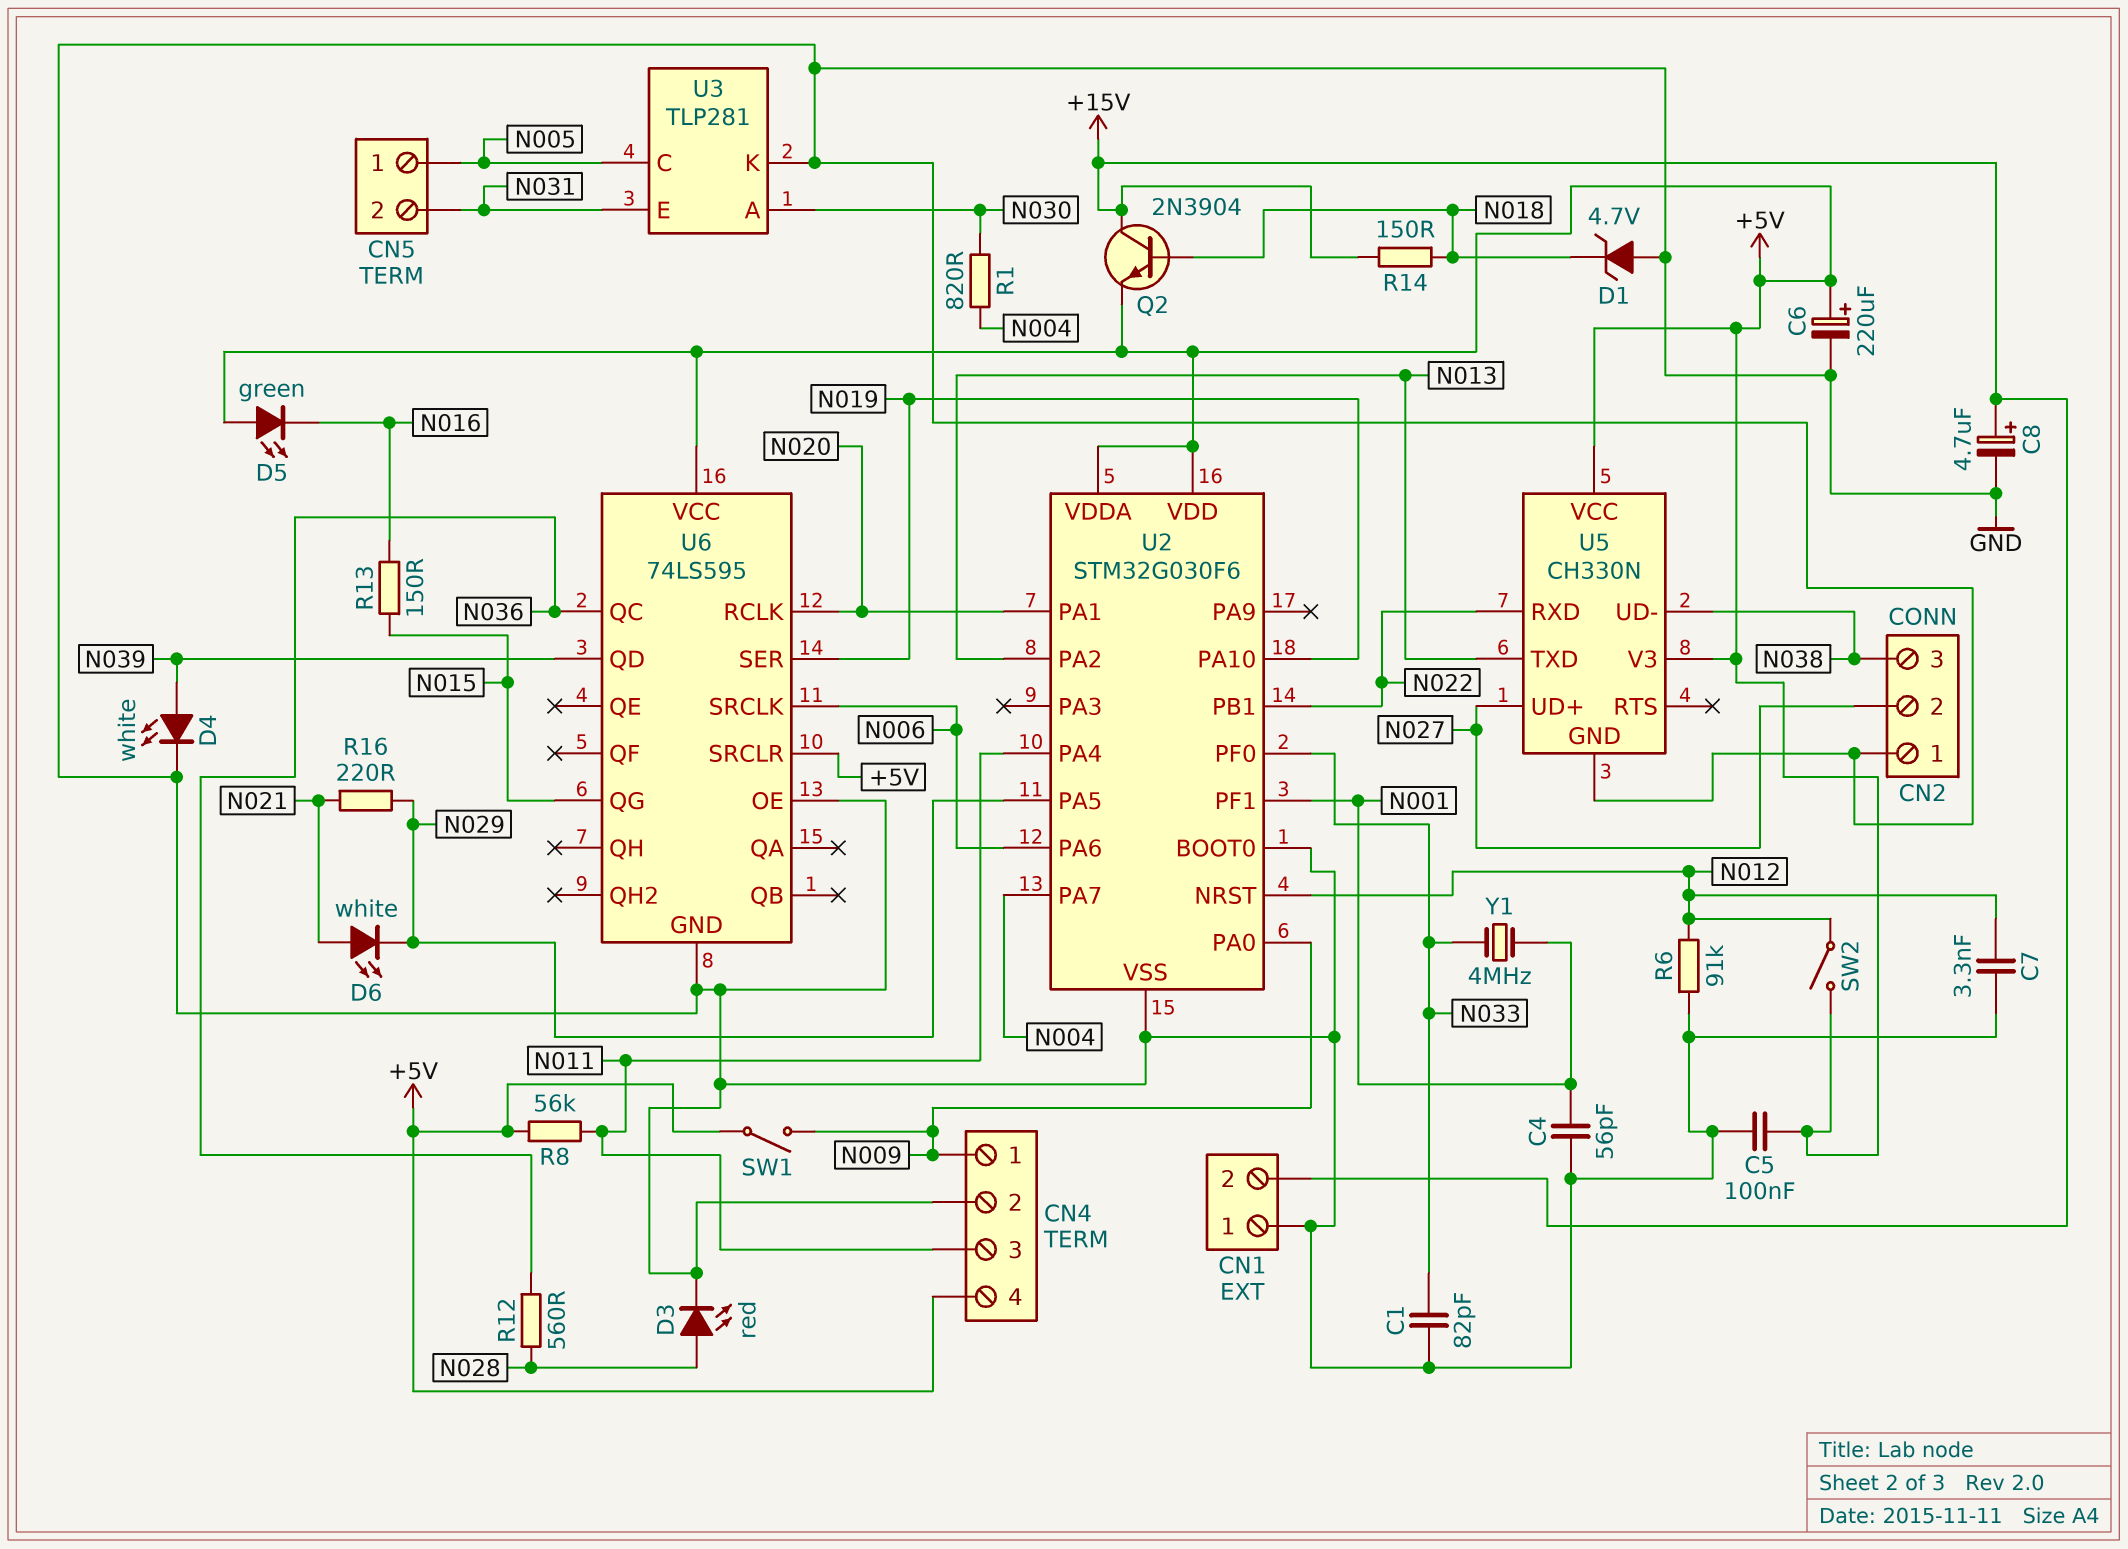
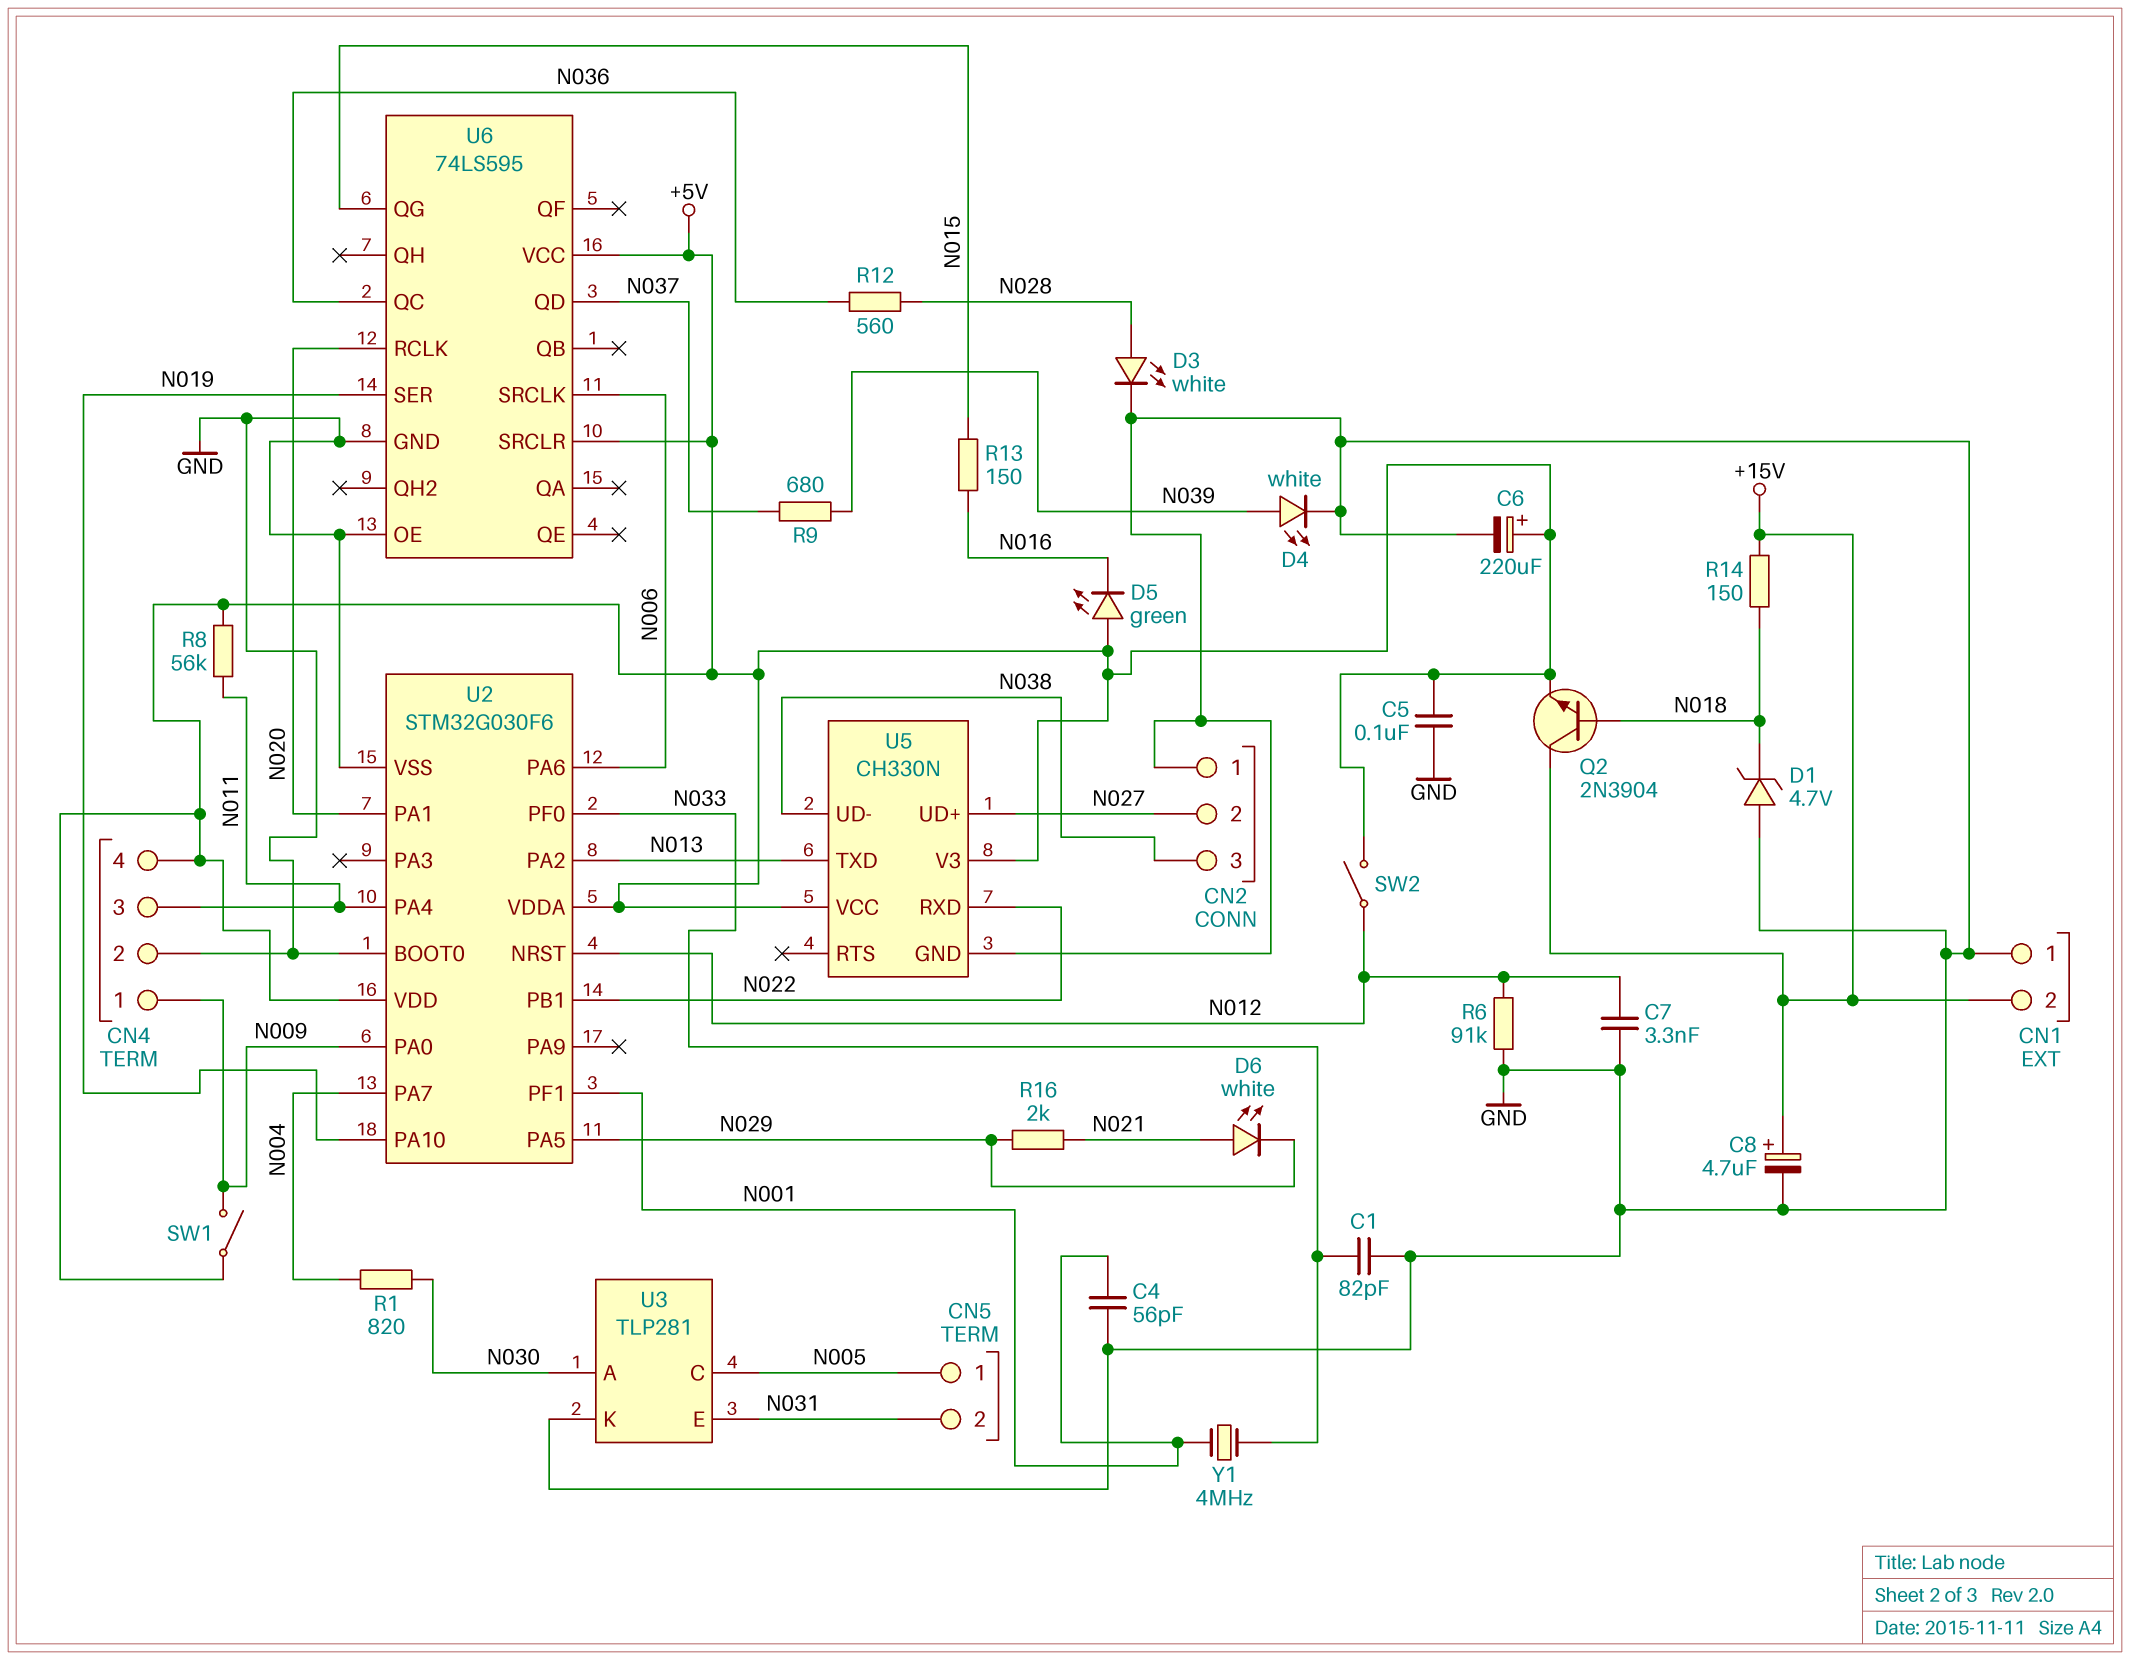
D3: LED red (A N028, K GND) -> LED white (A N028, K GND)
R9: none -> 680 (N037, N039)
R16: 220 (N021, N029) -> 2k (N021, N029)
U6 pin QD: N039 -> N037

